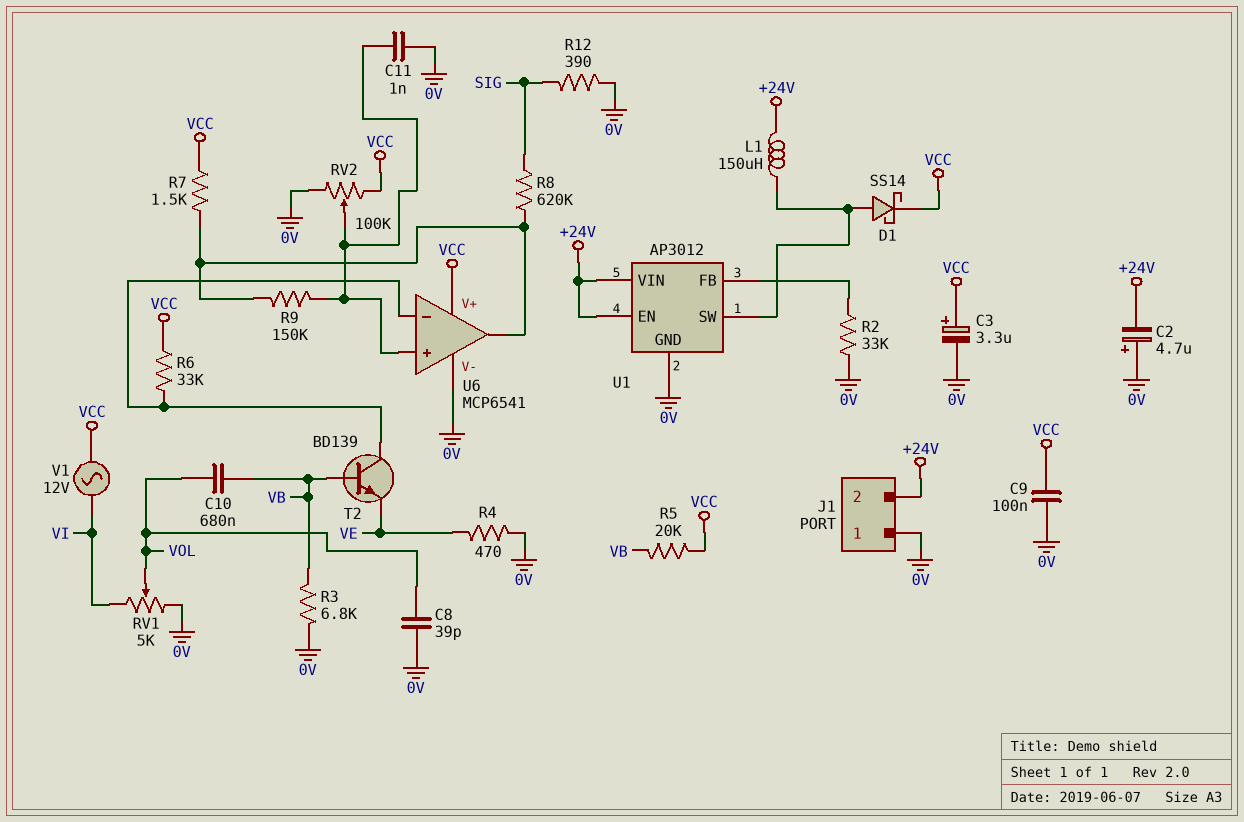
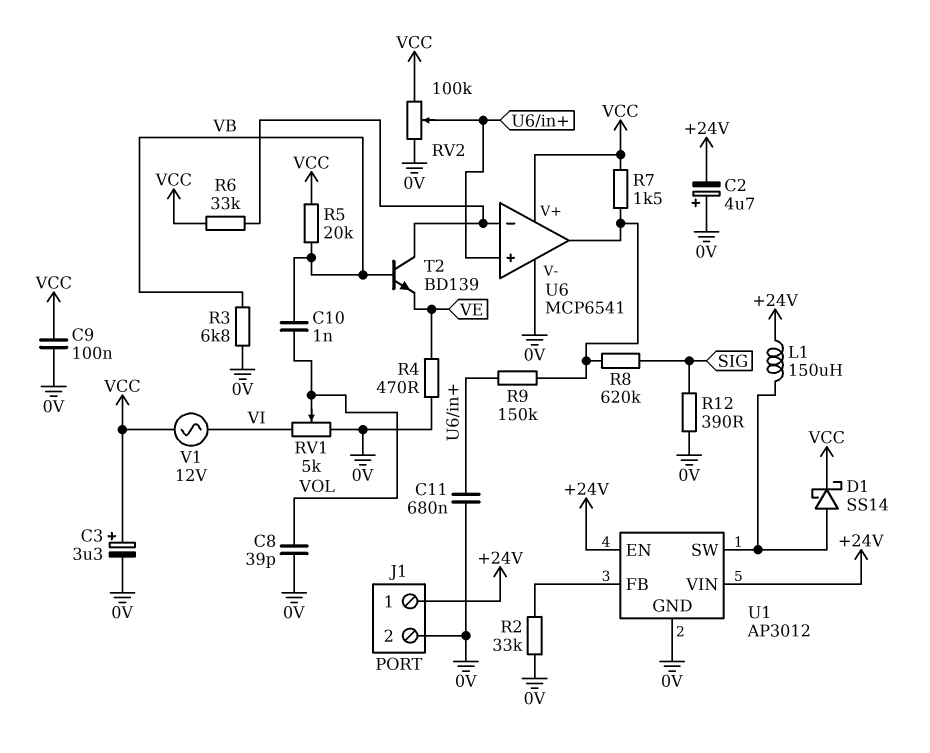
C10: 680nF (VB, VOL) -> 1nF (VB, VOL)
C11: 1nF (0V, U6/in+) -> 680nF (0V, U6/in+)
J1 pin 1: 0V -> +24V
J1 pin 2: +24V -> 0V

